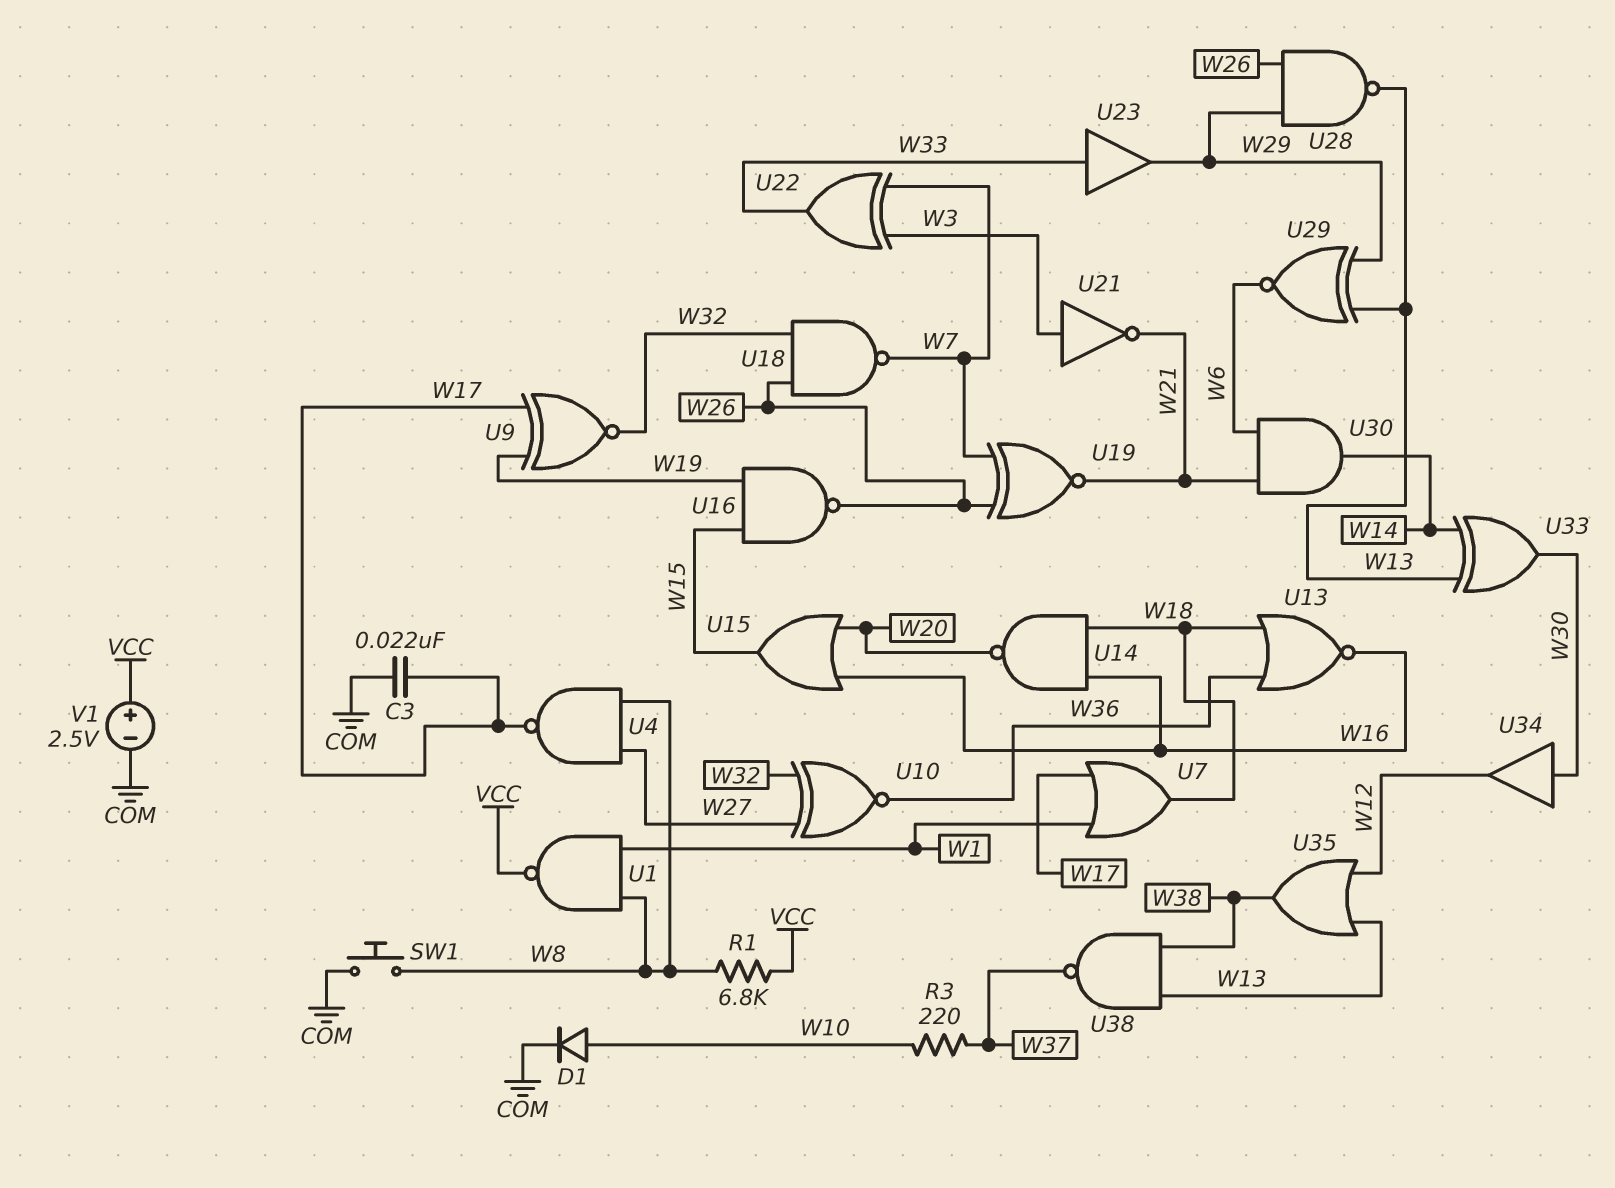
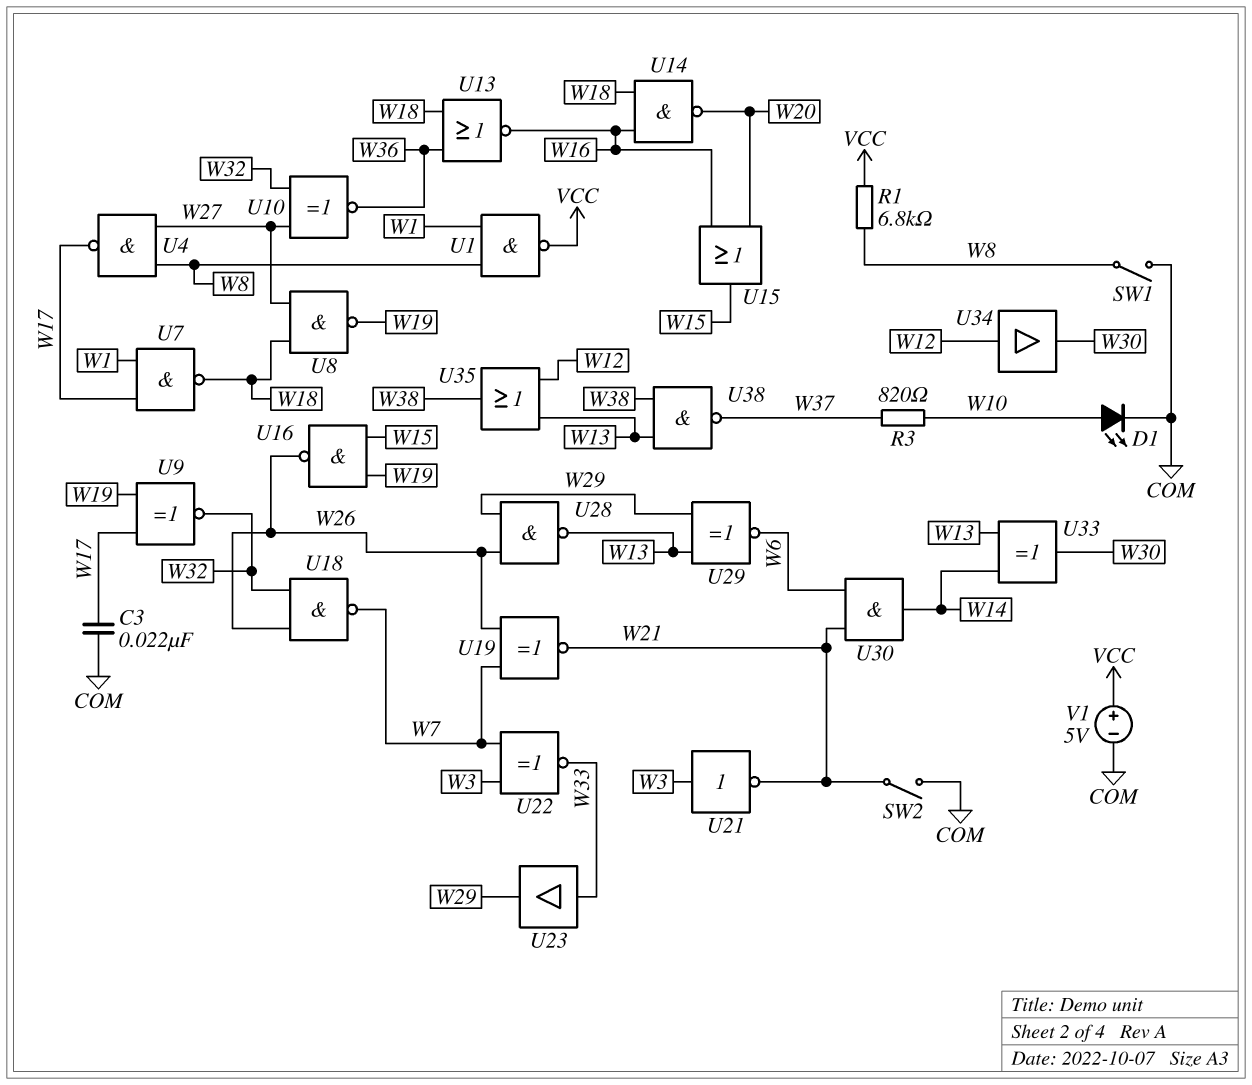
D1: diode (A W10, K COM) -> LED (A W10, K COM)
R3: 220 (W10, W37) -> 820 (W10, W37)
SW1: button (COM, W8) -> switch (COM, W8)
SW2: none -> switch (COM, W21)
U7: OR (in W1, in W17, out W18) -> NAND (in W1, in W17, out W18)
U8: none -> NAND (in W18, in W27, out W19)
U22: XOR (in W3, in W7, out W33) -> XNOR (in W3, in W7, out W33)
U34: buffer (in W30, out W12) -> buffer (in W12, out W30)
V1: 2.5V (plus VCC, minus COM) -> 5V (plus VCC, minus COM)

